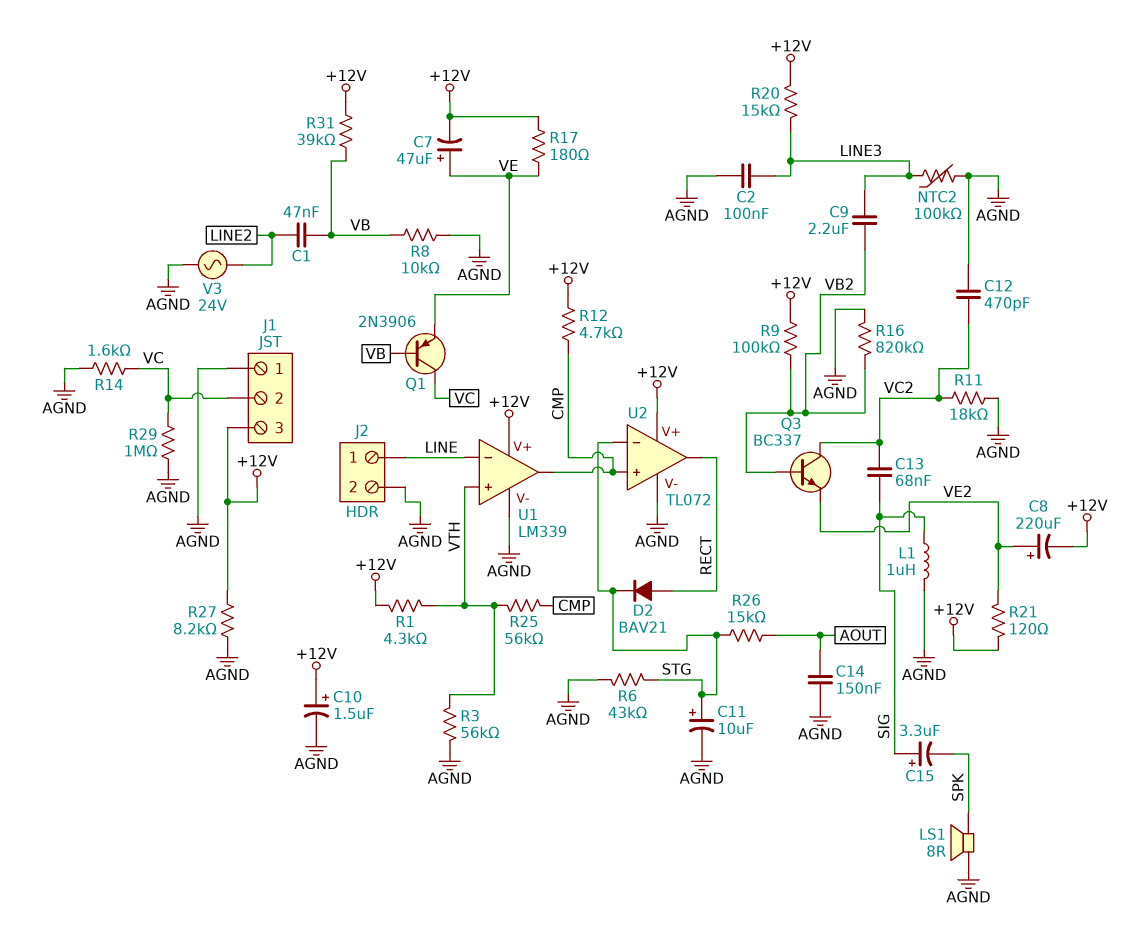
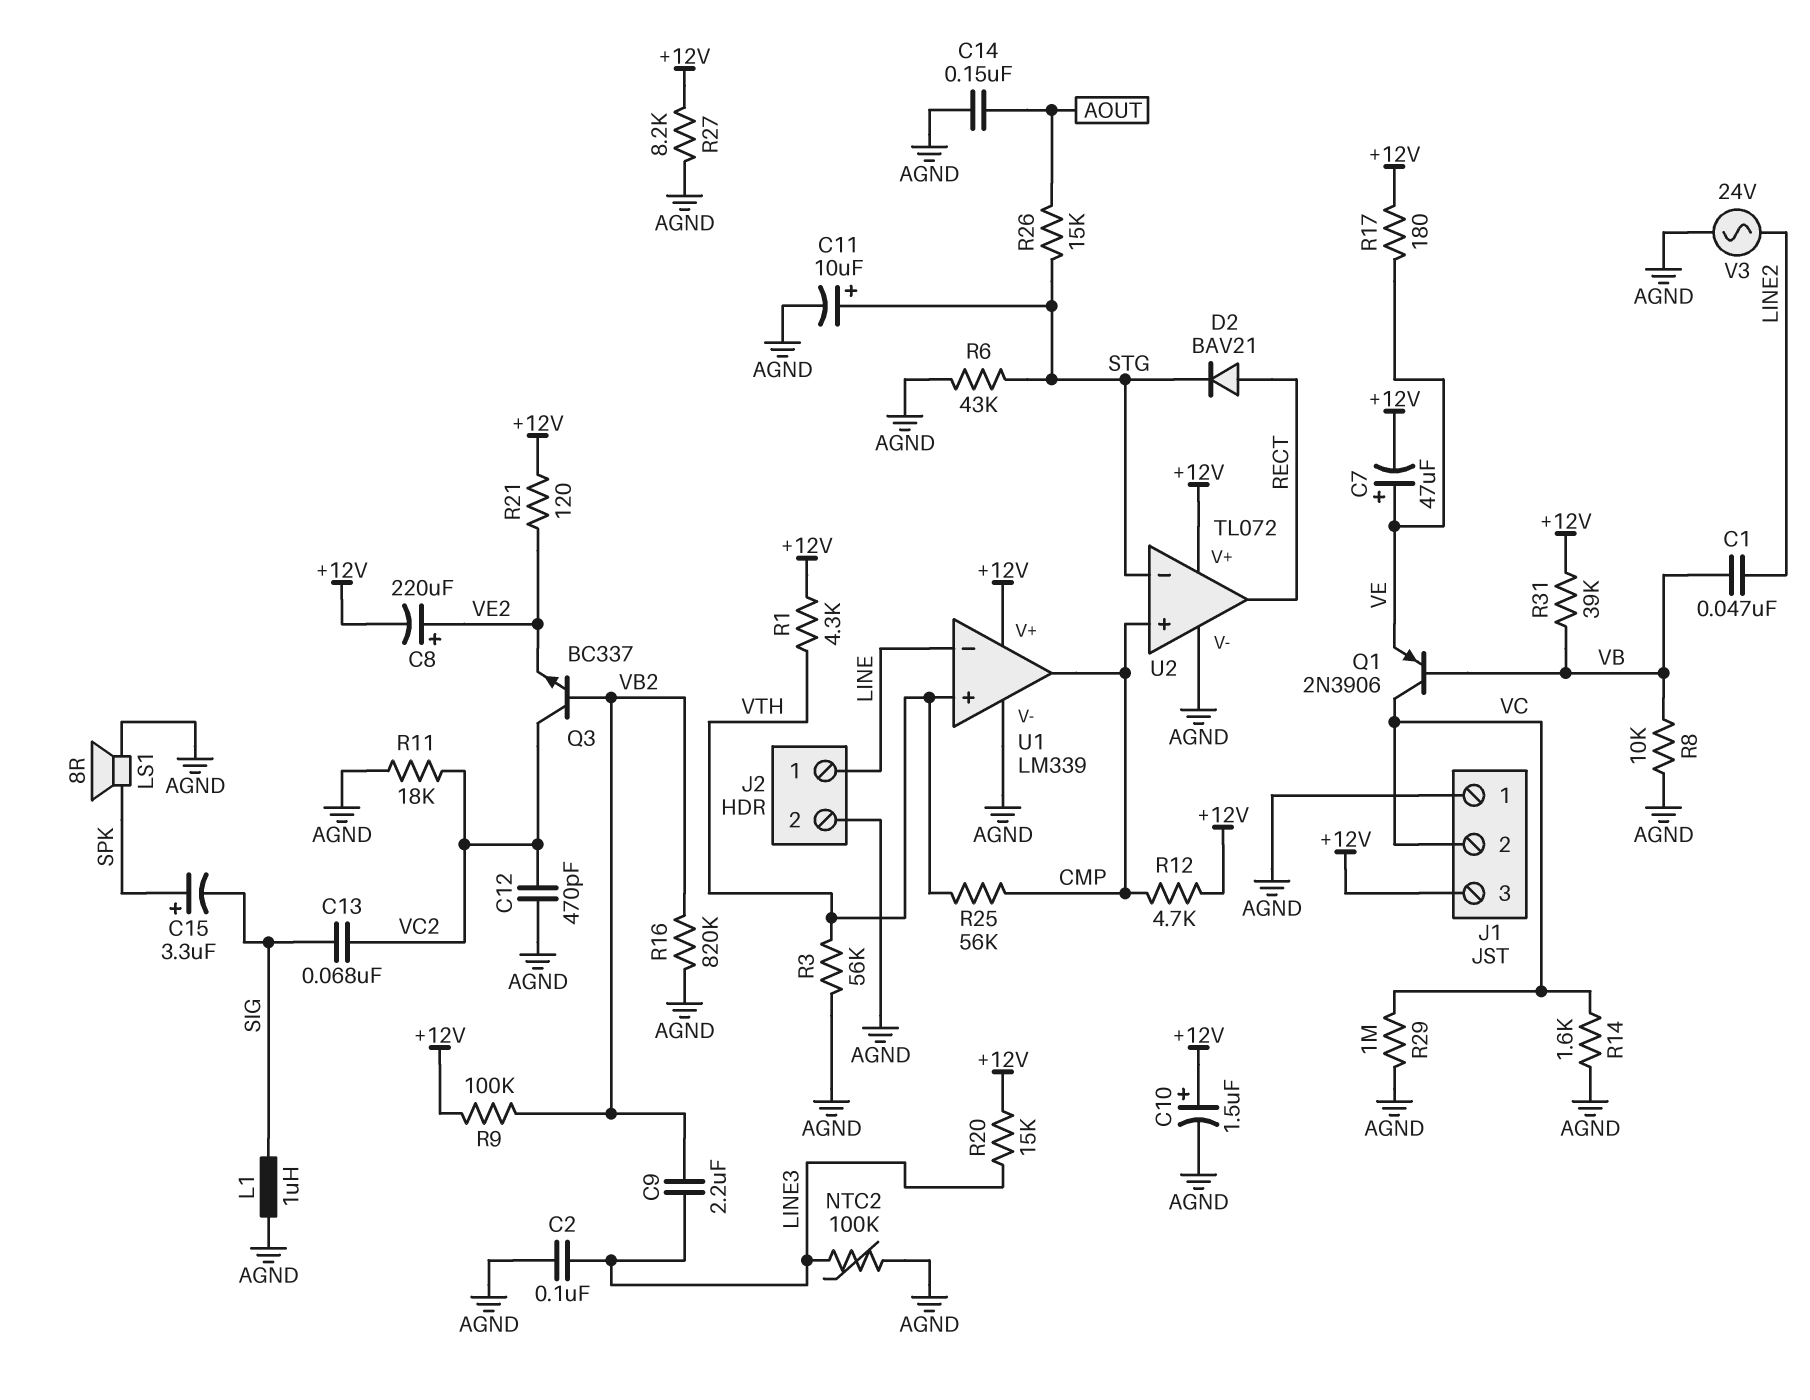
C15: 3.3uF (plus SIG, minus SPK) -> 3.3uF (plus SPK, minus SIG)

